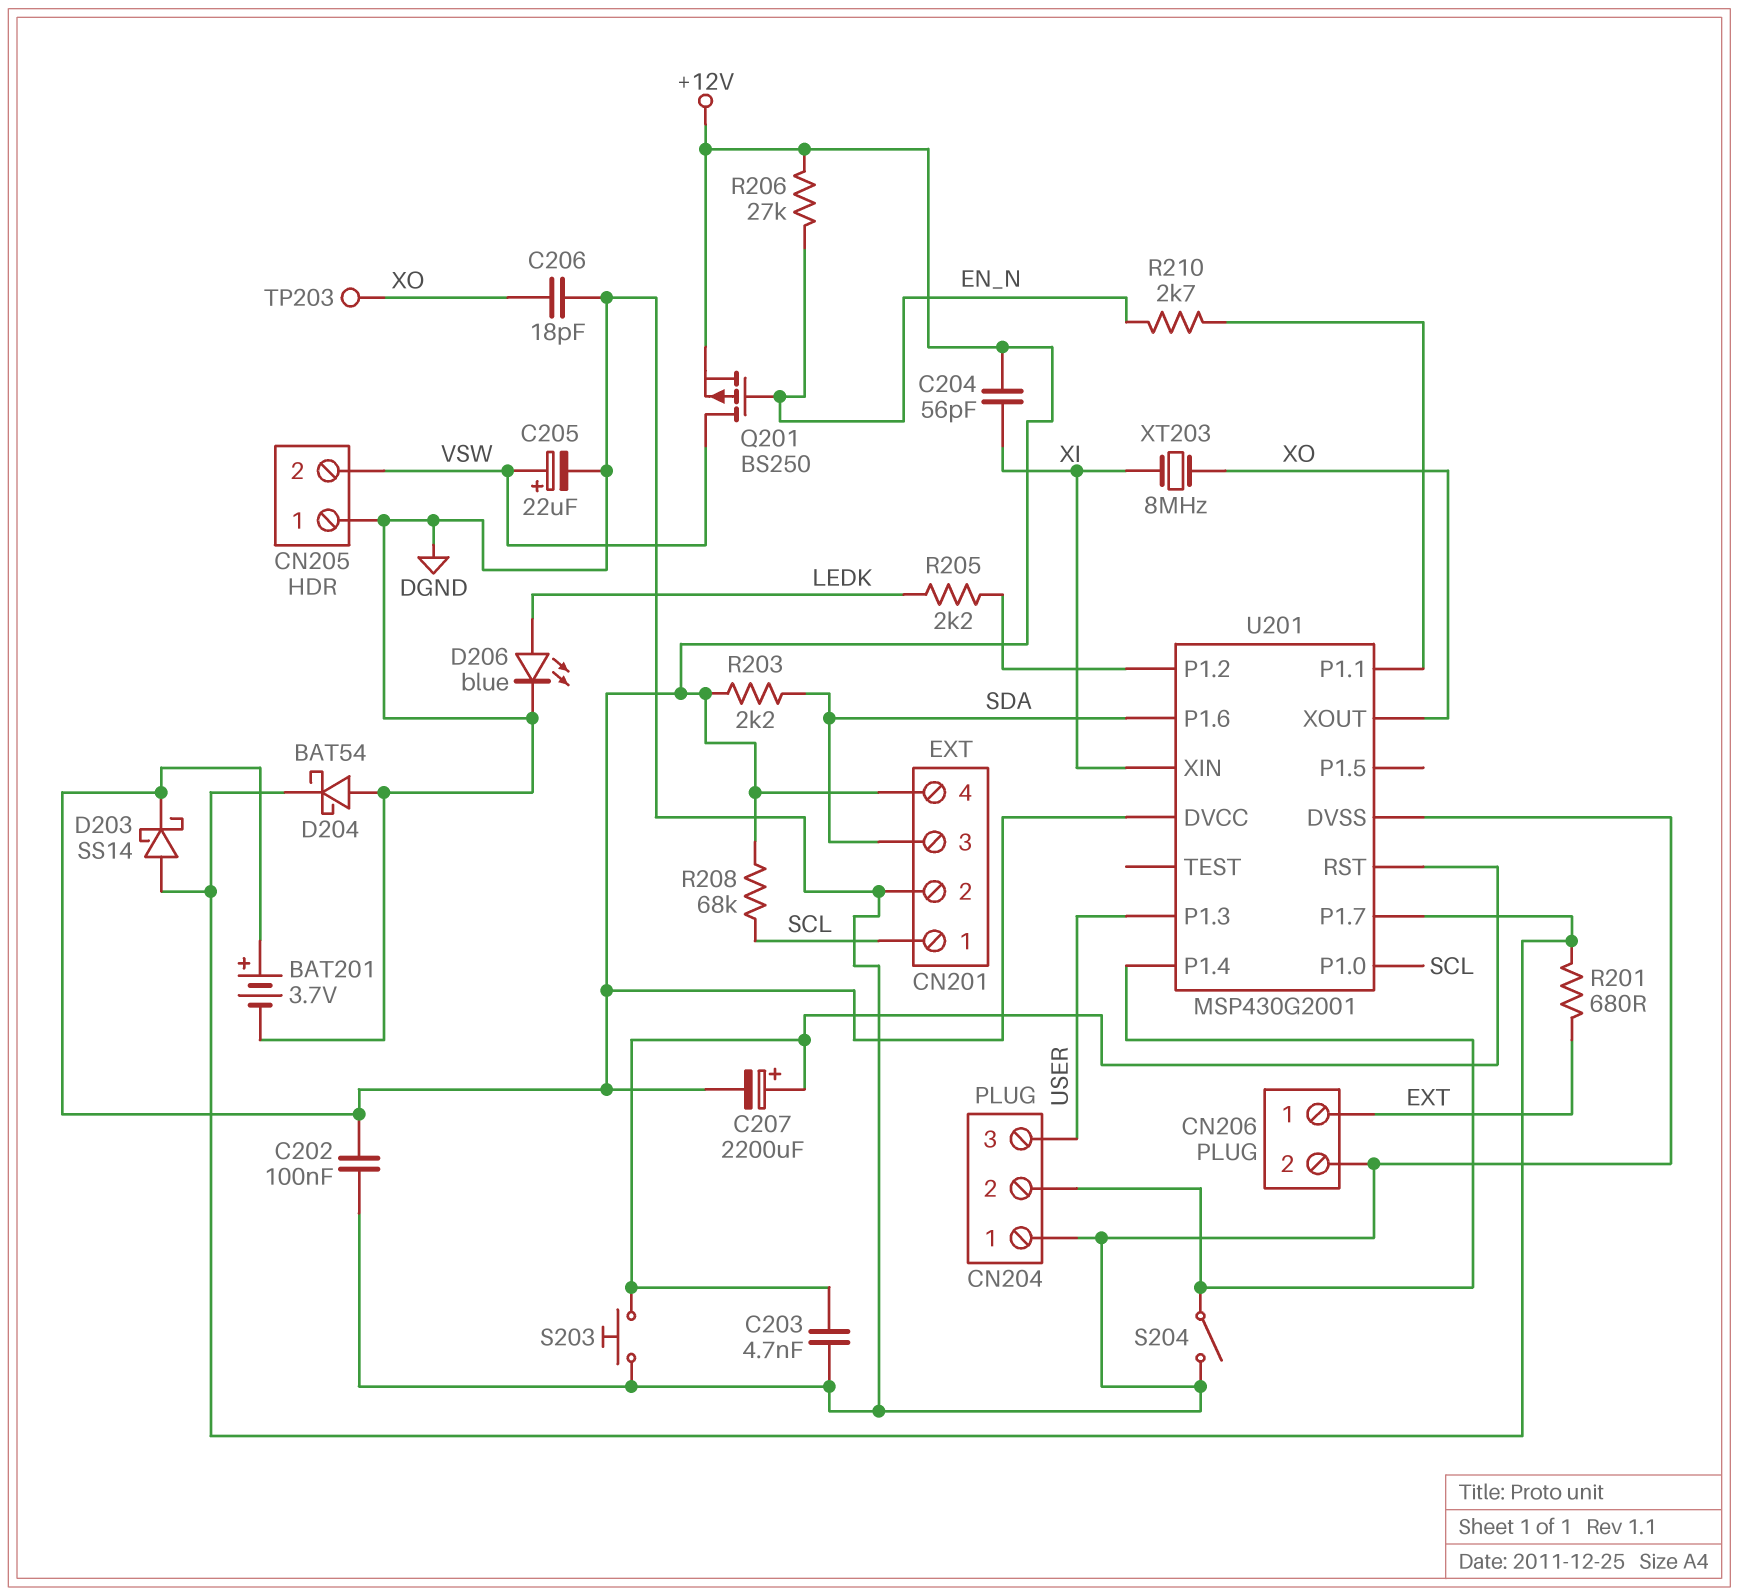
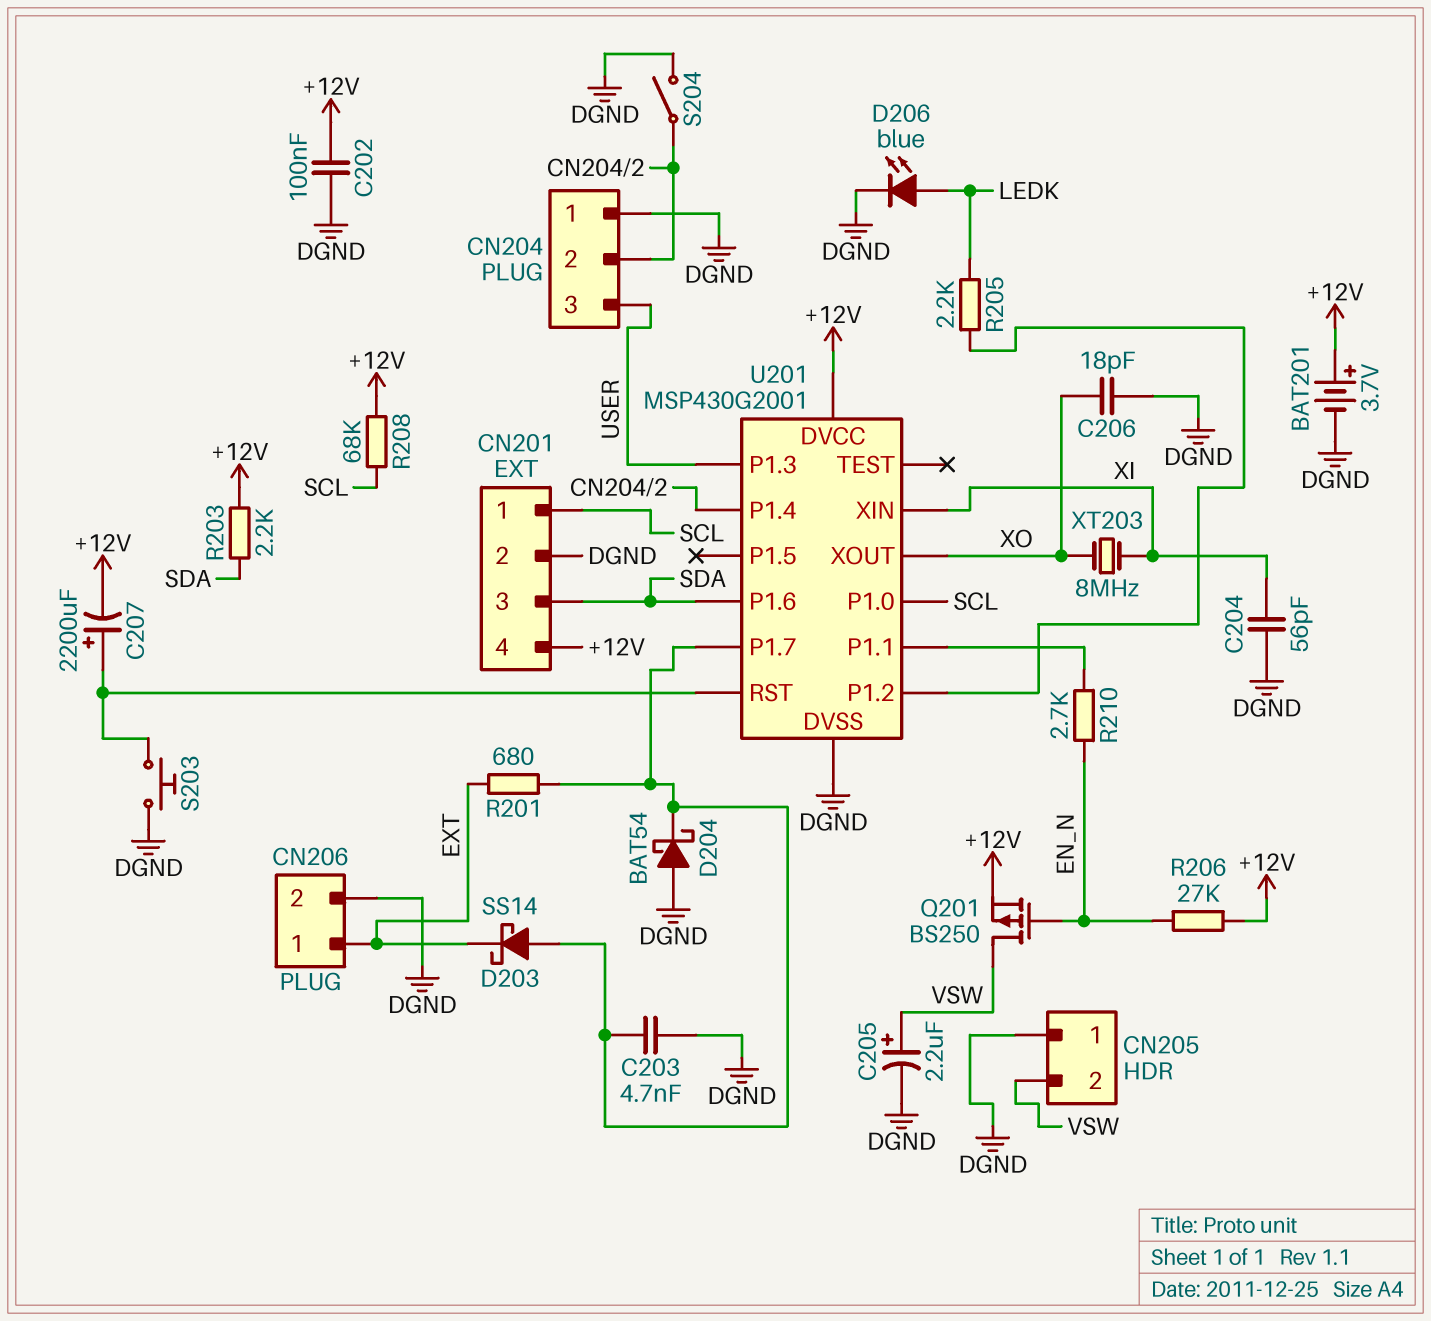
C203: 4.7nF (DGND, U201/RST) -> 4.7nF (DGND, U201/P1.7)
C204: 56pF (+12V, XI) -> 56pF (DGND, XI)
C205: 22uF (plus VSW, minus DGND) -> 2.2uF (plus VSW, minus DGND)
D203: schottky SS14 (A U201/P1.7, K +12V) -> schottky SS14 (A U201/P1.7, K EXT)
TP203: test point (XO) -> none

